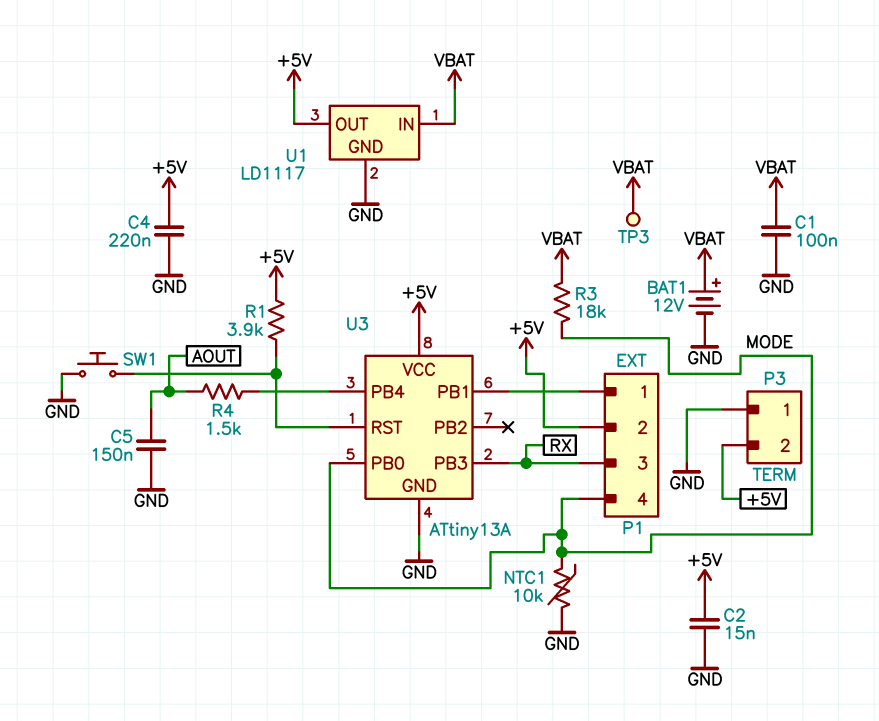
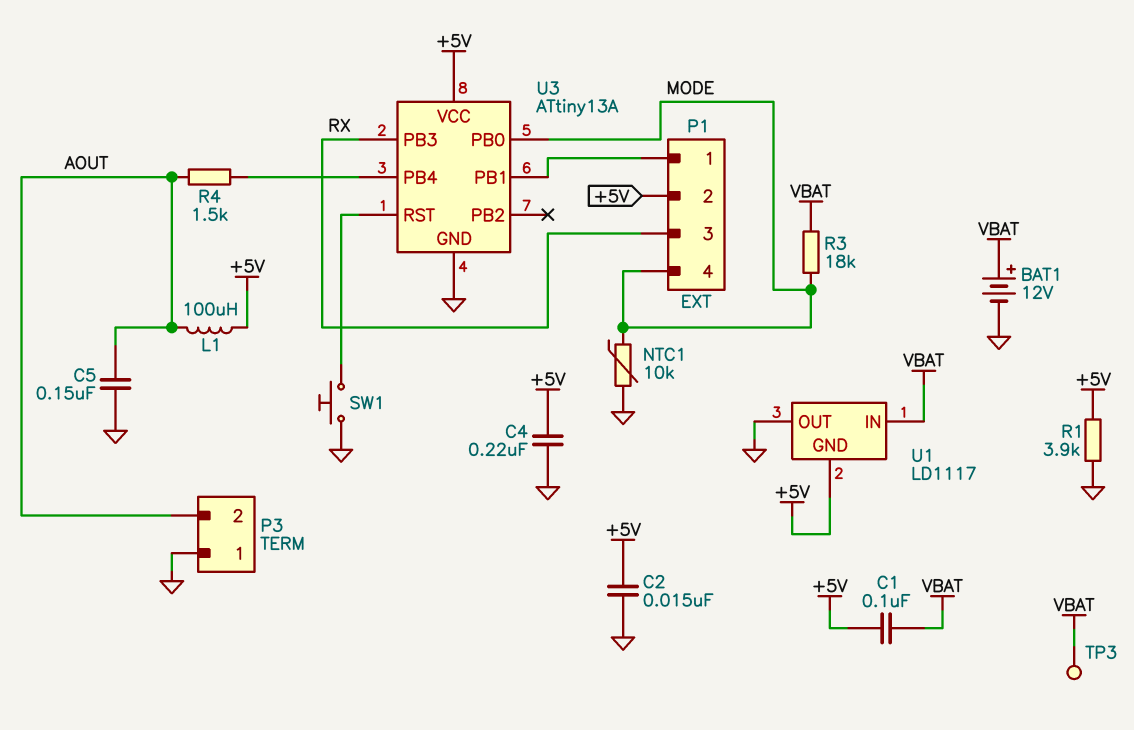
C1: 100nF (GND, VBAT) -> 100nF (+5V, VBAT)
L1: none -> 100uH (+5V, AOUT)
P3 pin 2: +5V -> AOUT
R1: 3.9k (+5V, U3/RST) -> 3.9k (+5V, GND)
U1 pin GND: GND -> +5V
U1 pin OUT: +5V -> GND

